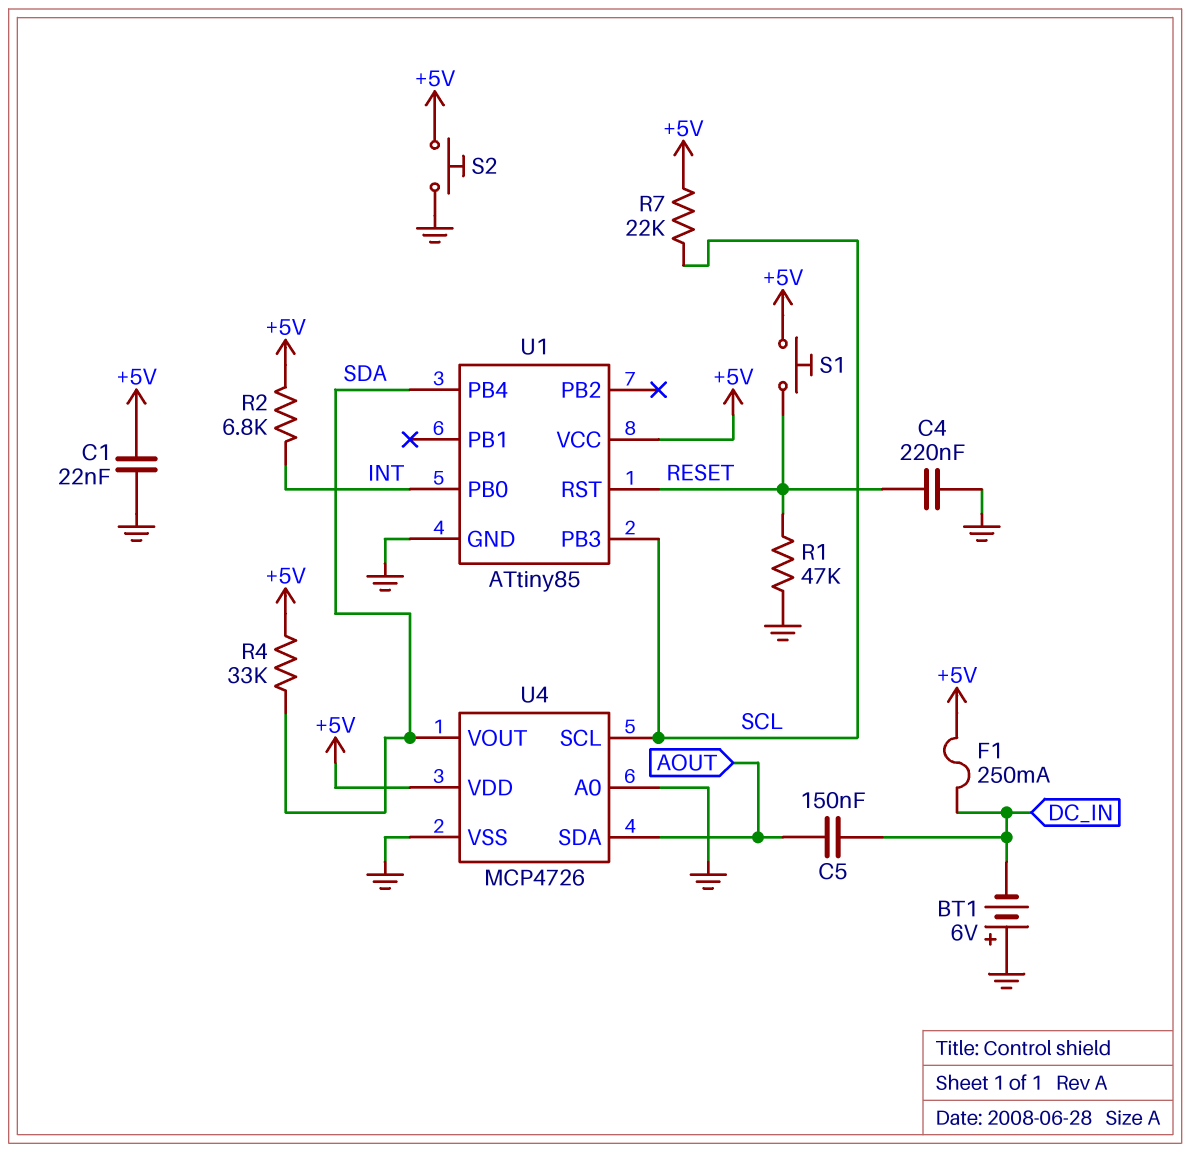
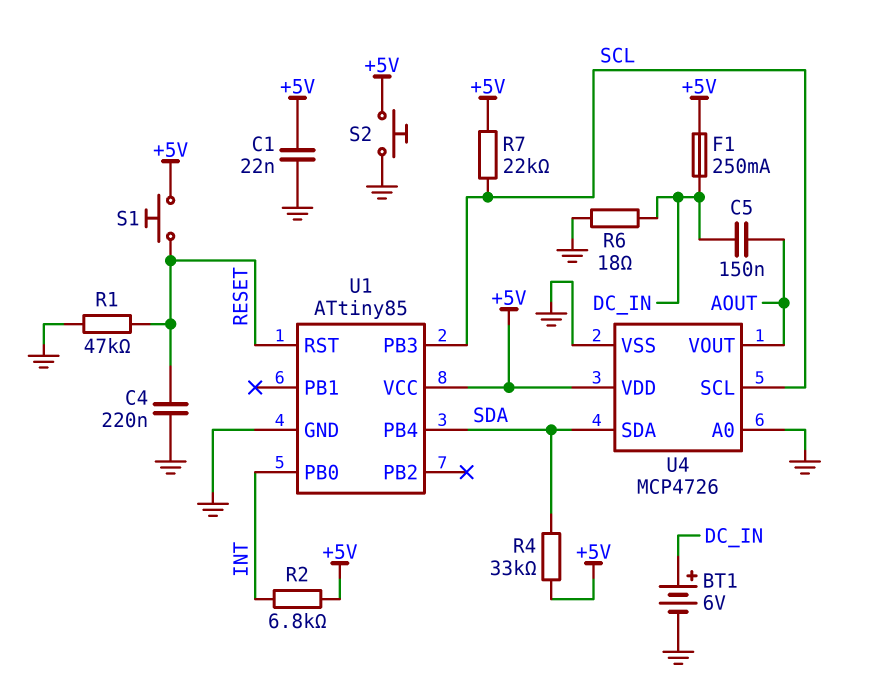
BT1: 6V (plus GND, minus DC_IN) -> 6V (plus DC_IN, minus GND)
R6: none -> 18 (DC_IN, GND)
U4 pin SDA: AOUT -> SDA
U4 pin VOUT: SDA -> AOUT

